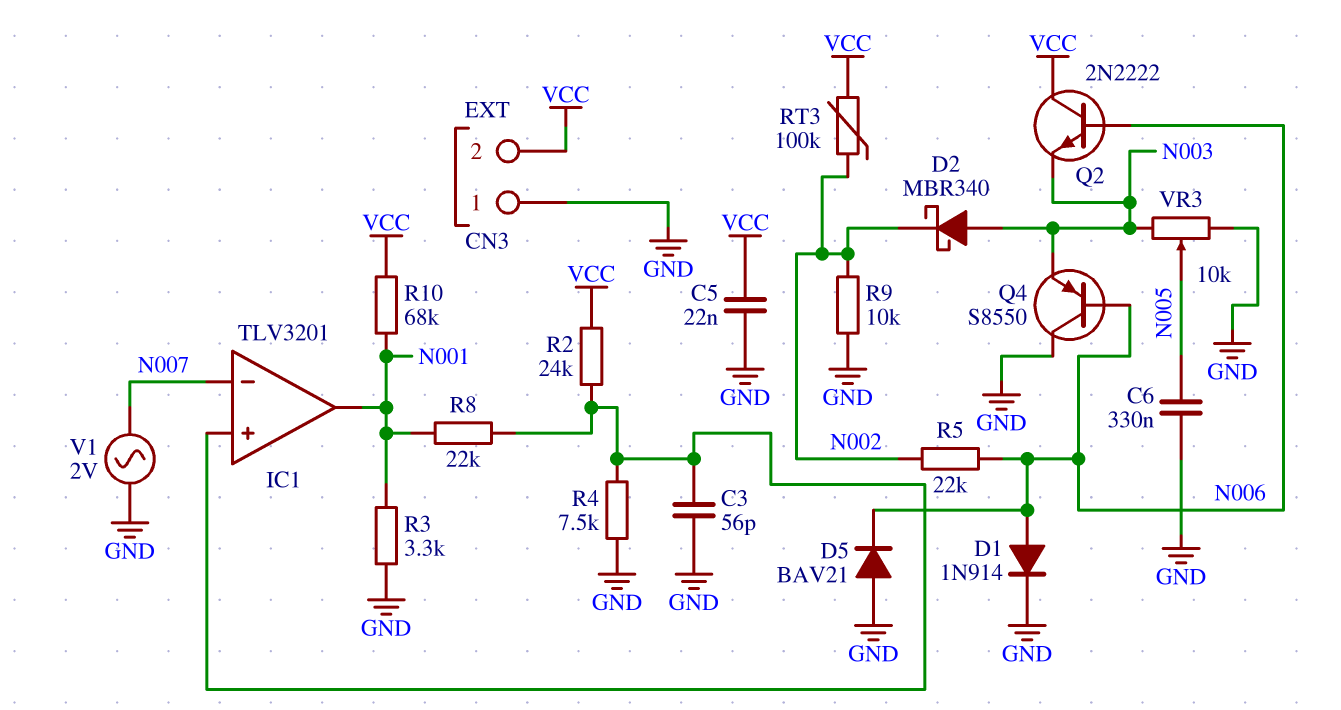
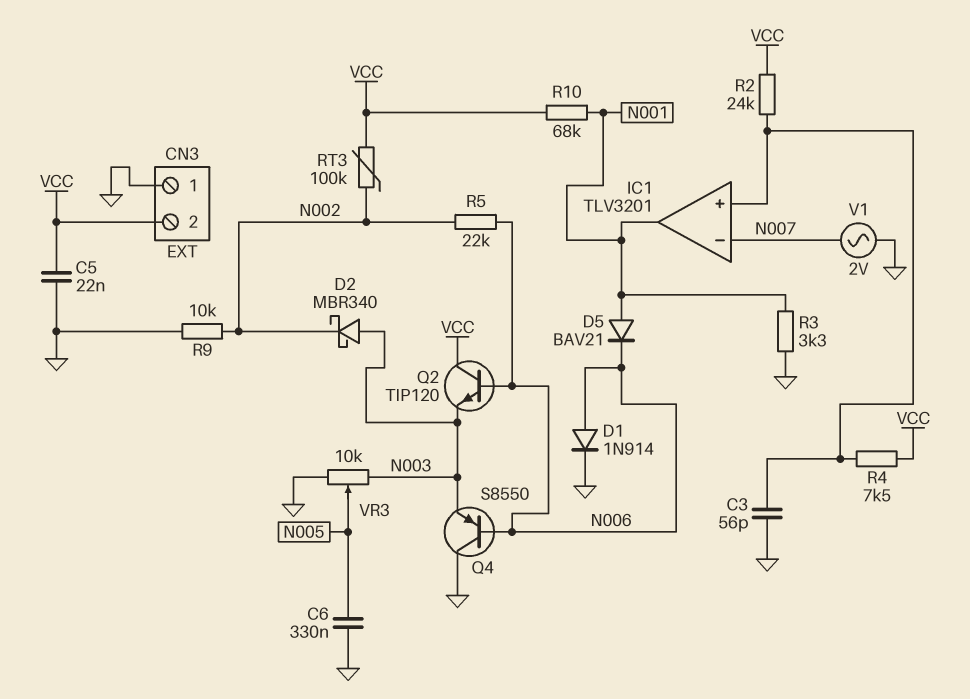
D5: diode BAV21 (A GND, K N006) -> diode BAV21 (A N001, K N006)
Q2: NPN 2N2222 (B N006, C VCC, E N003) -> NPN TIP120 (B N006, C VCC, E N003)
R4: 7.5k (GND, IC1/in+) -> 7.5k (IC1/in+, VCC)
R8: 22k (IC1/in+, N001) -> none

